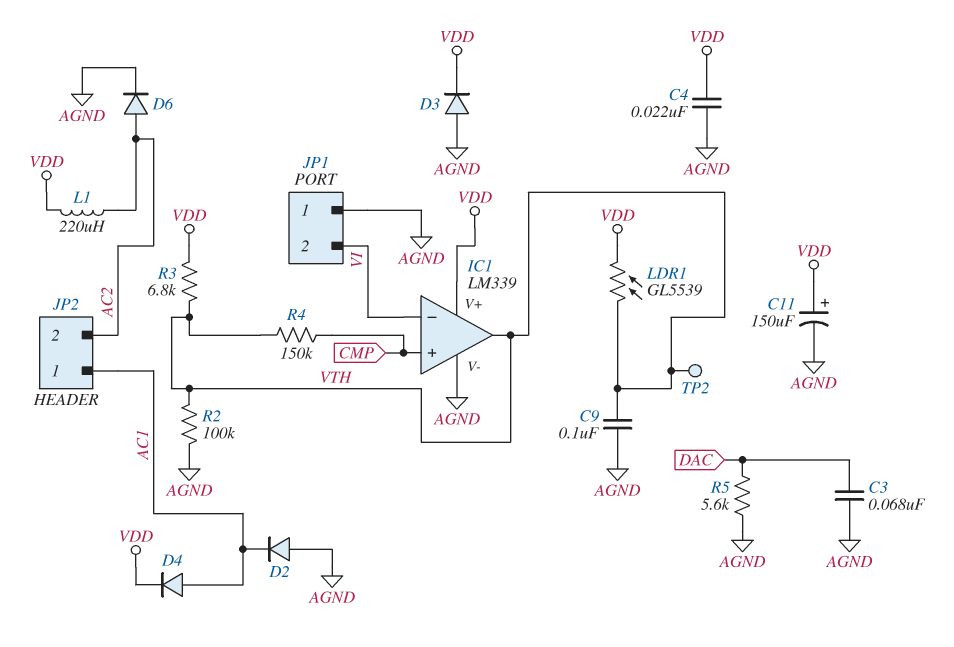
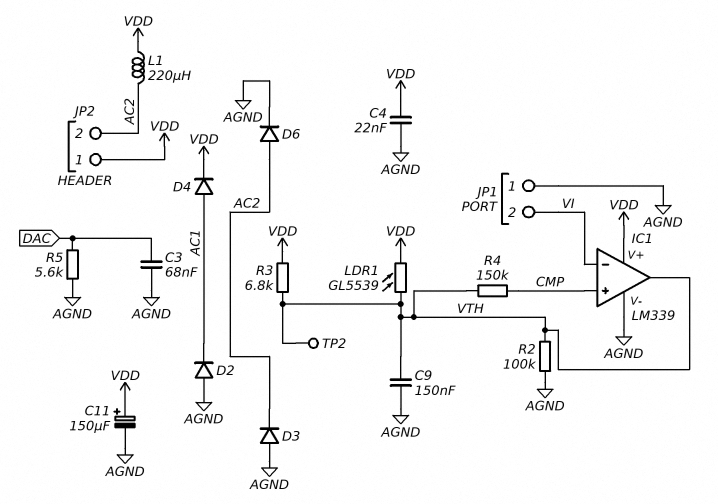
C9: 100nF (AGND, VTH) -> 150nF (AGND, VTH)
D3: diode (A AGND, K VDD) -> diode (A AGND, K AC2)
JP2 pin 1: AC1 -> VDD

